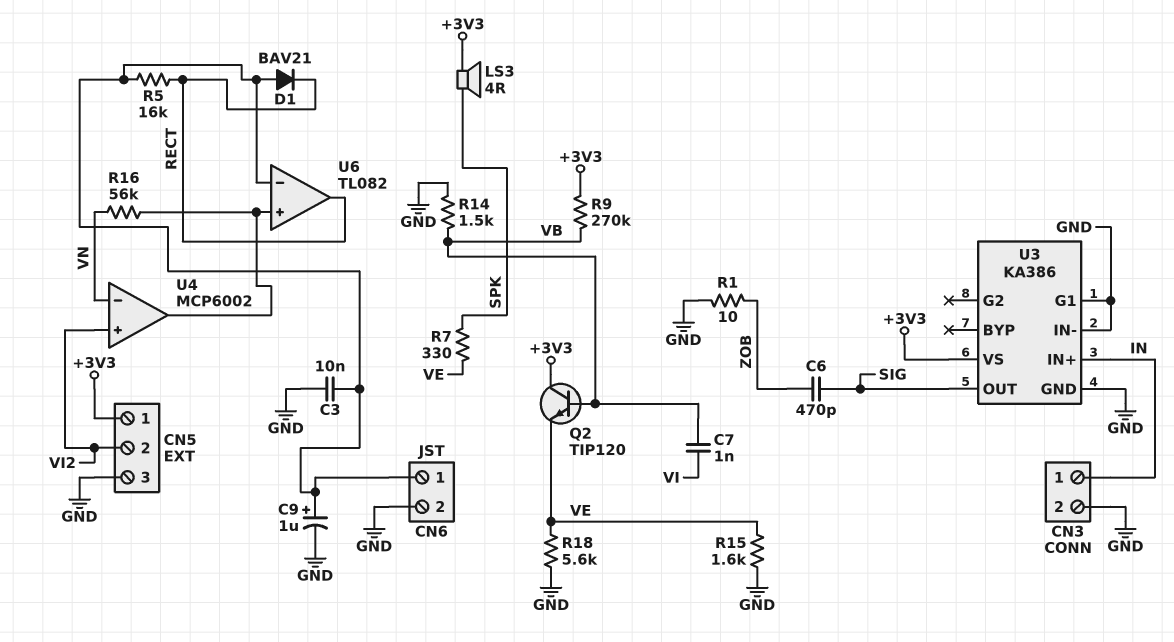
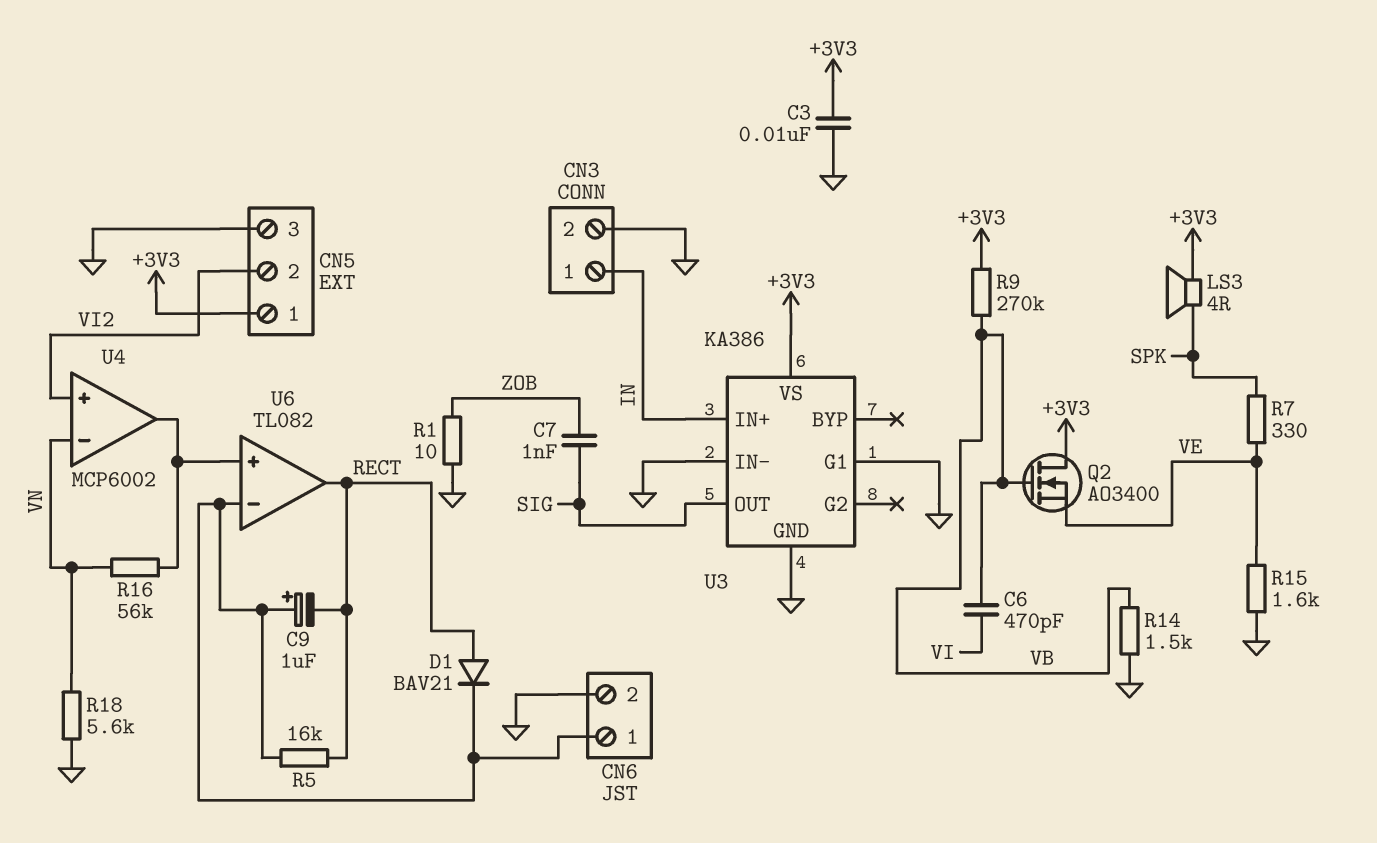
C3: 10nF (CN6/1, GND) -> 10nF (+3V3, GND)
C6: 470pF (SIG, ZOB) -> 470pF (VB, VI)
C7: 1nF (VB, VI) -> 1nF (SIG, ZOB)
C9: 1uF (plus CN6/1, minus GND) -> 1uF (plus CN6/1, minus RECT)
D1: diode BAV21 (A CN6/1, K RECT) -> diode BAV21 (A RECT, K CN6/1)
Q2: NPN TIP120 (B VB, C +3V3, E VE) -> NMOS AO3400 (G VB, D +3V3, S VE)
R18: 5.6k (GND, VE) -> 5.6k (GND, VN)

